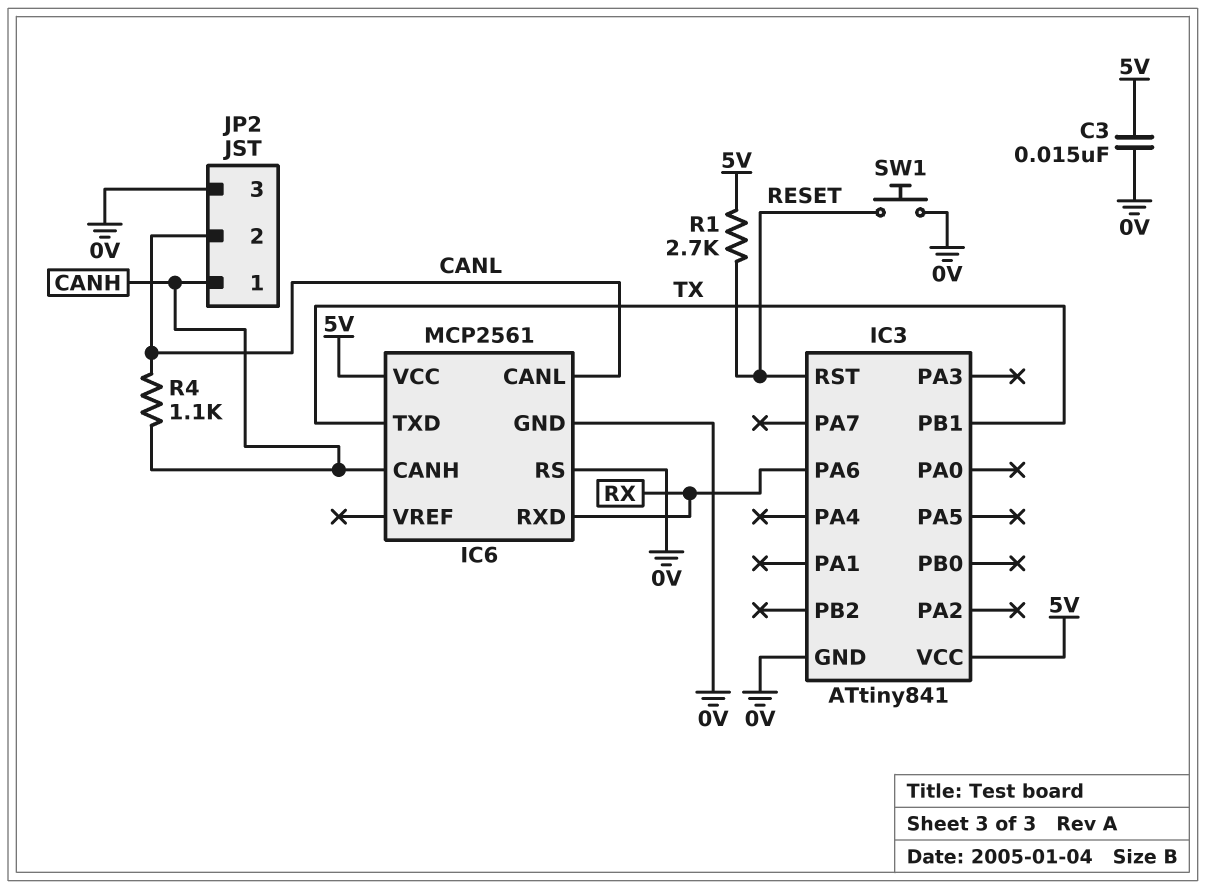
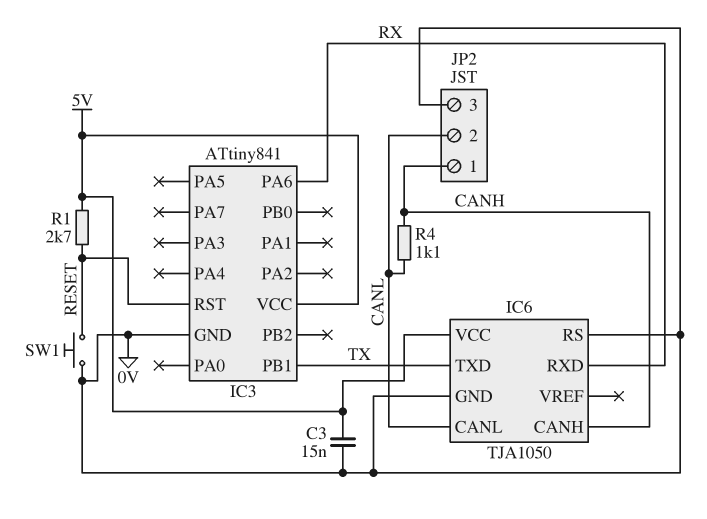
IC6: MCP2561 -> TJA1050

